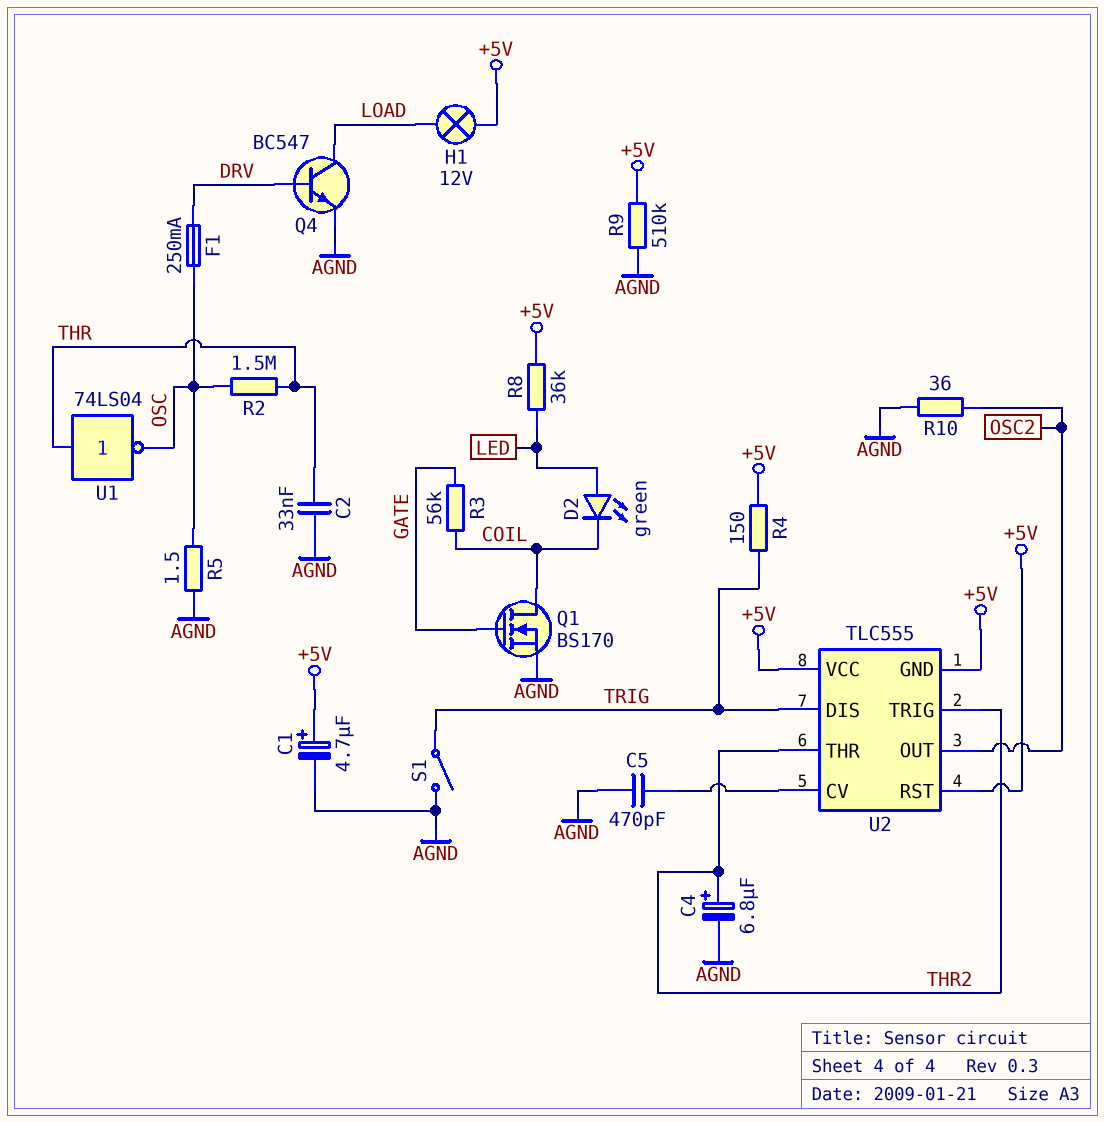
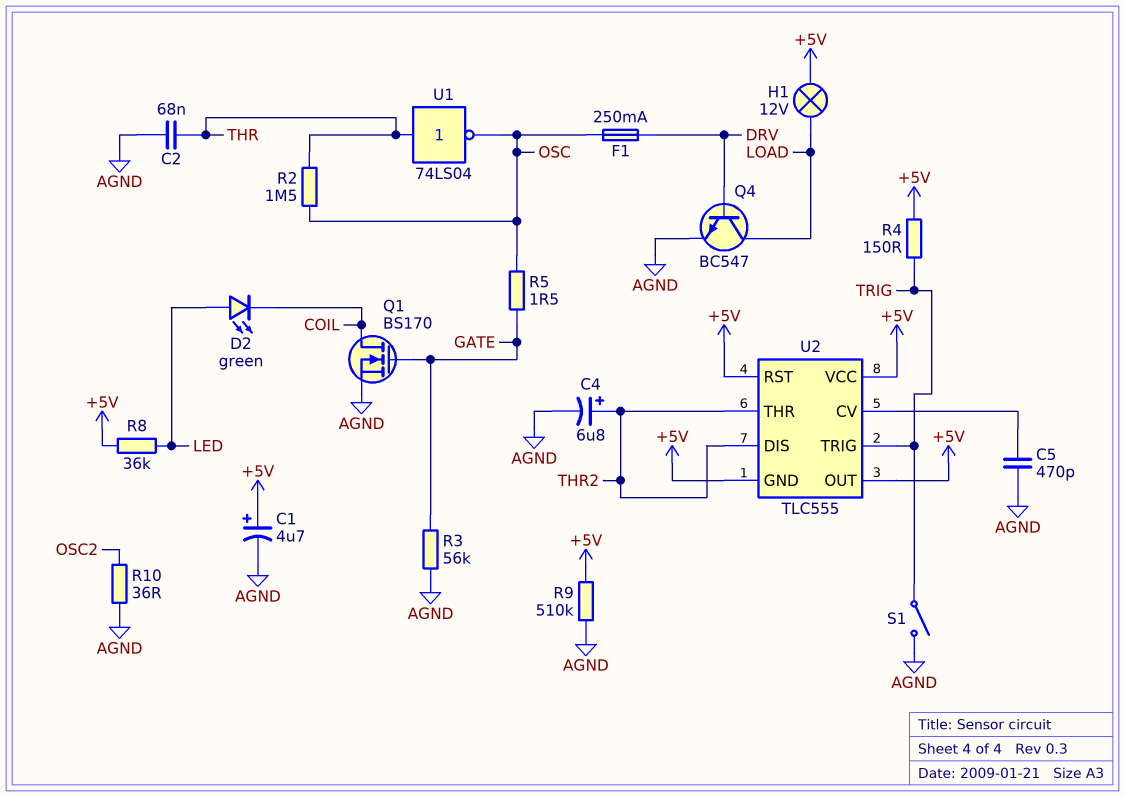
C2: 33nF (AGND, THR) -> 68nF (AGND, THR)
R3: 56k (COIL, GATE) -> 56k (AGND, GATE)
R5: 1.5 (AGND, OSC) -> 1.5 (GATE, OSC)
U2 pin DIS: TRIG -> THR2
U2 pin OUT: OSC2 -> +5V
U2 pin TRIG: THR2 -> TRIG

